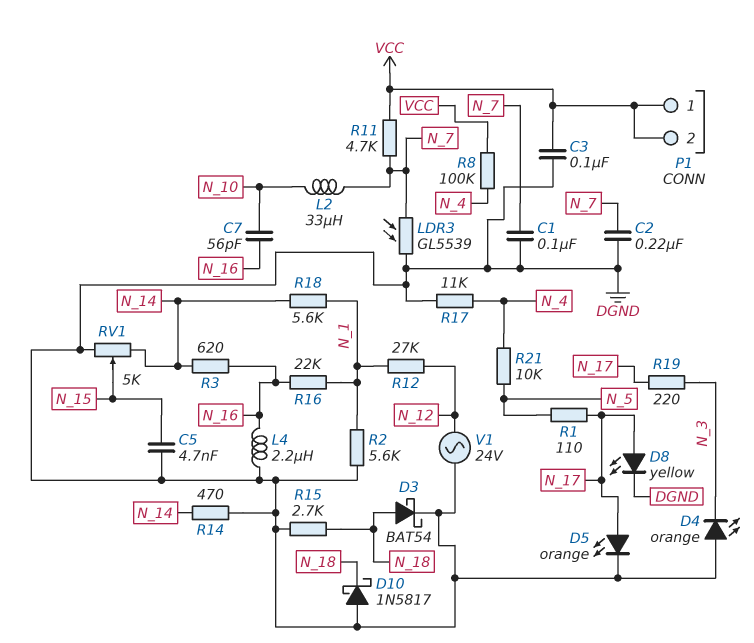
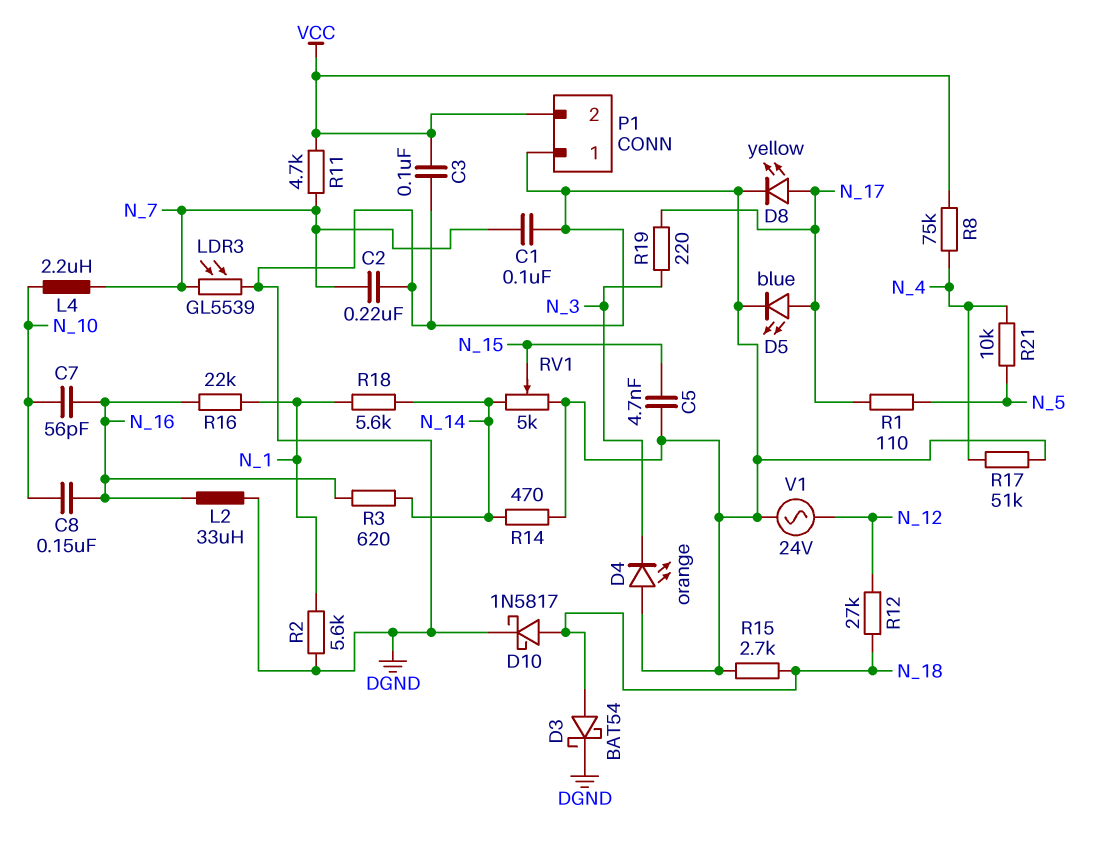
C8: none -> 150nF (N_10, N_16)
D5: LED orange (A N_17, K DGND) -> LED blue (A N_17, K DGND)
D10: schottky 1N5817 (A DGND, K N_18) -> schottky 1N5817 (A N_18, K DGND)
L2: 33uH (N_7, N_10) -> 33uH (DGND, N_16)
L4: 2.2uH (DGND, N_16) -> 2.2uH (N_7, N_10)
P1 pin 1: VCC -> DGND
R8: 100k (N_4, VCC) -> 75k (N_4, VCC)
R12: 27k (N_1, N_12) -> 27k (N_12, N_18)
R17: 11k (DGND, N_4) -> 51k (DGND, N_4)

